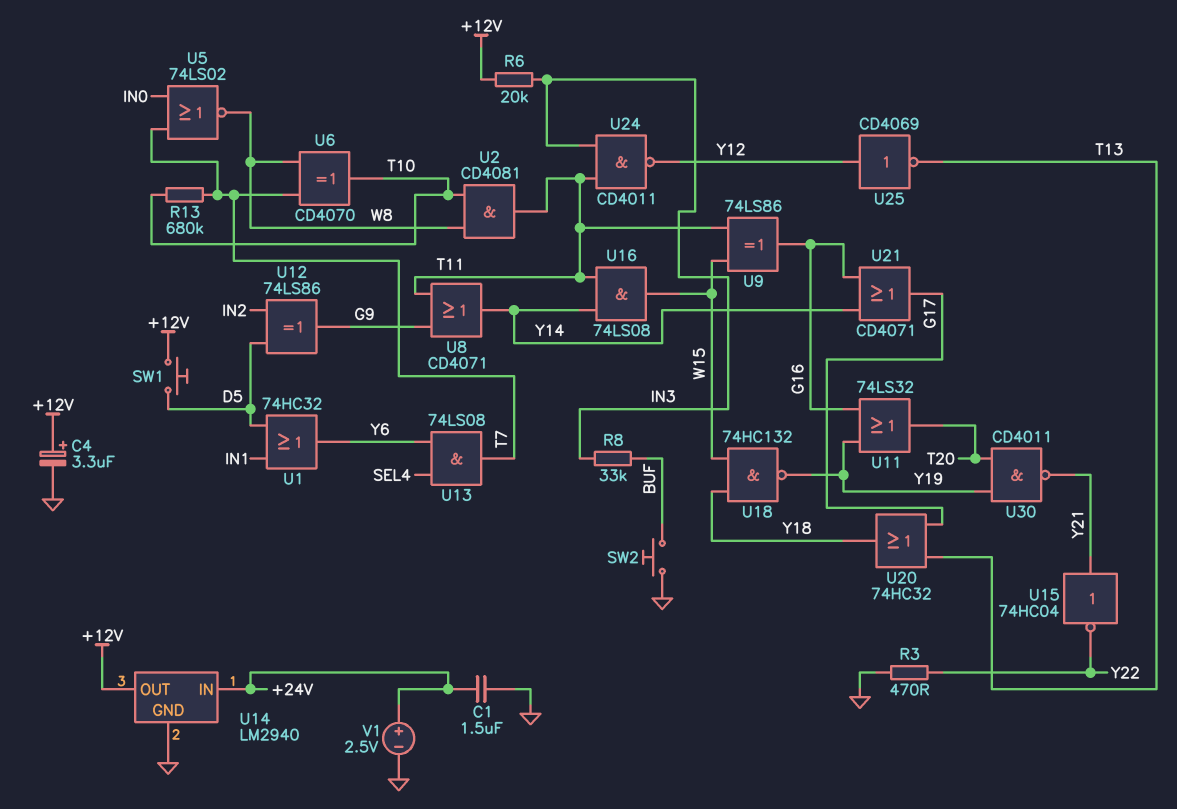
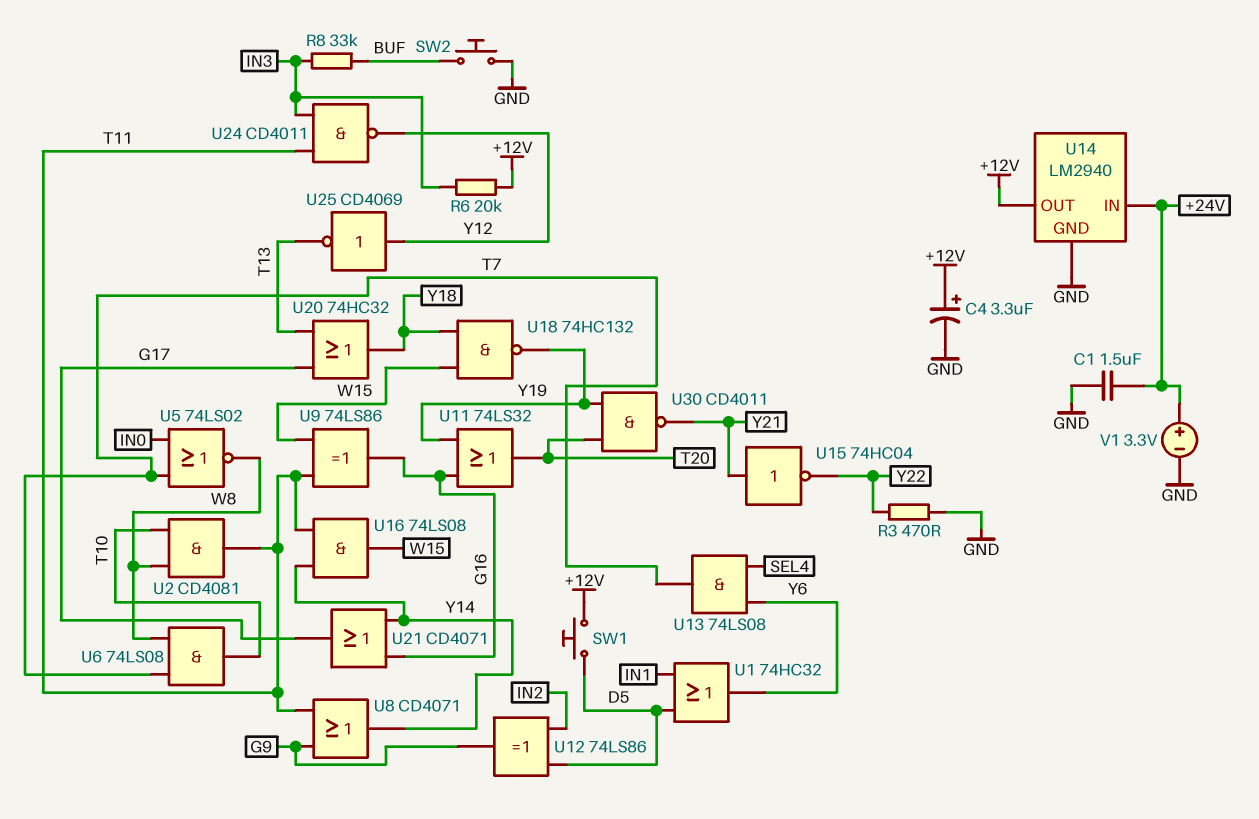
R13: 680k (T7, T10) -> none
U6: XOR CD4070 (in T7, in W8, out T10) -> AND 74LS08 (in T7, in W8, out T10)
V1: 2.5V (plus +24V, minus GND) -> 3.3V (plus +24V, minus GND)

